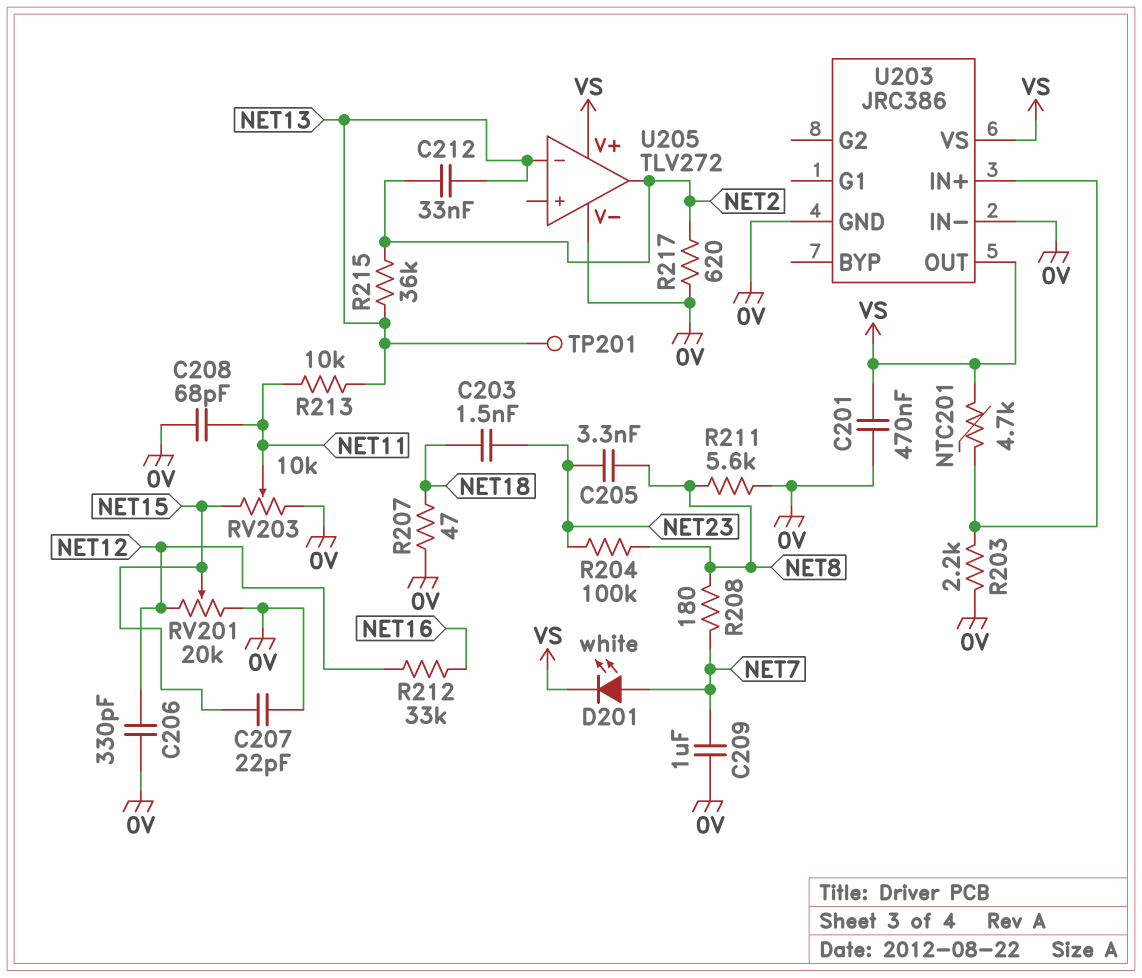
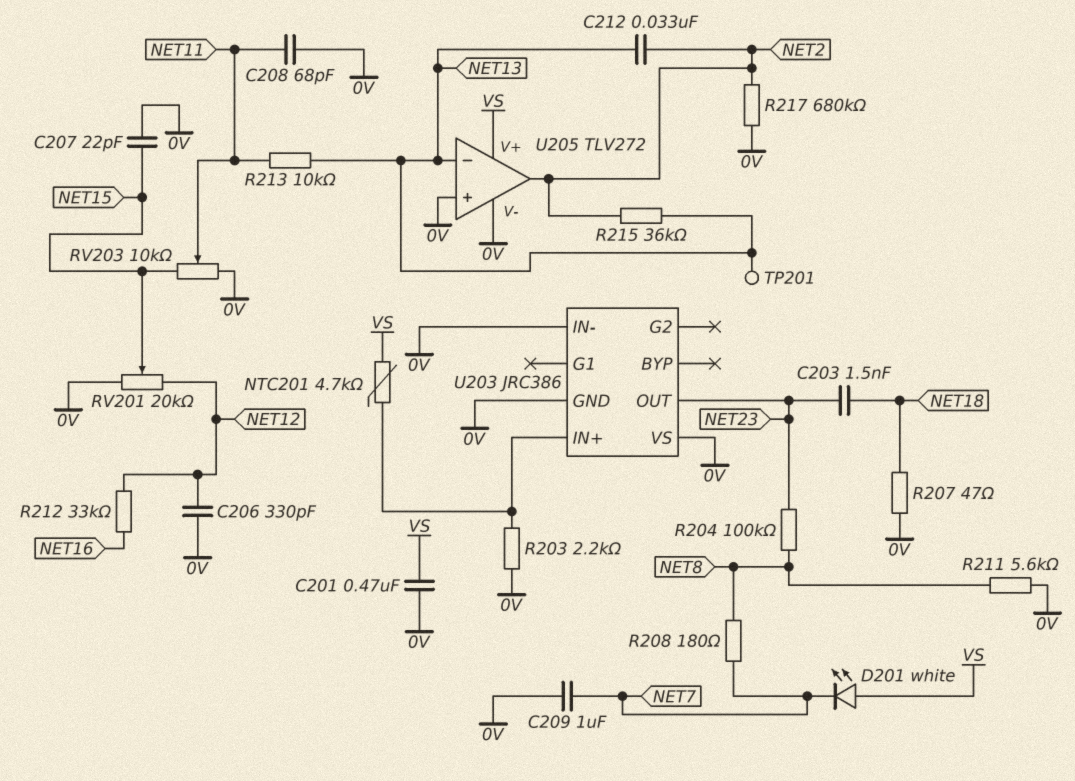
C205: 3.3nF (NET8, NET23) -> none
D201: LED white (A NET7, K VS) -> LED white (A VS, K NET7)
R217: 620 (0V, NET2) -> 680k (0V, NET2)
U203 pin OUT: VS -> NET23
U203 pin VS: VS -> 0V
U205 pin in+: none -> 0V

